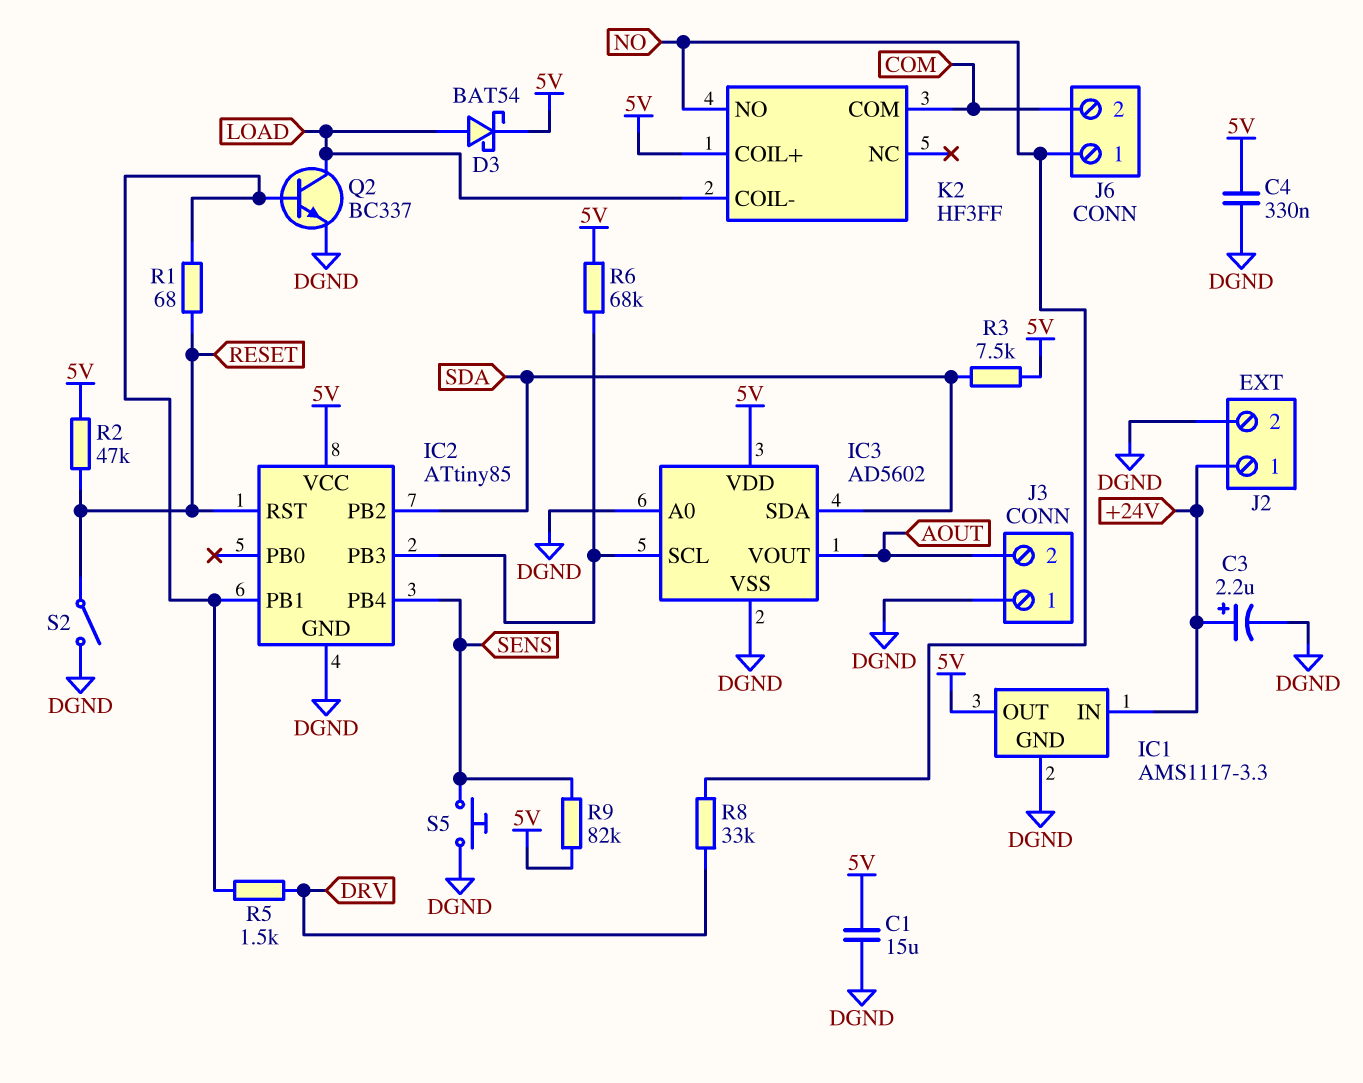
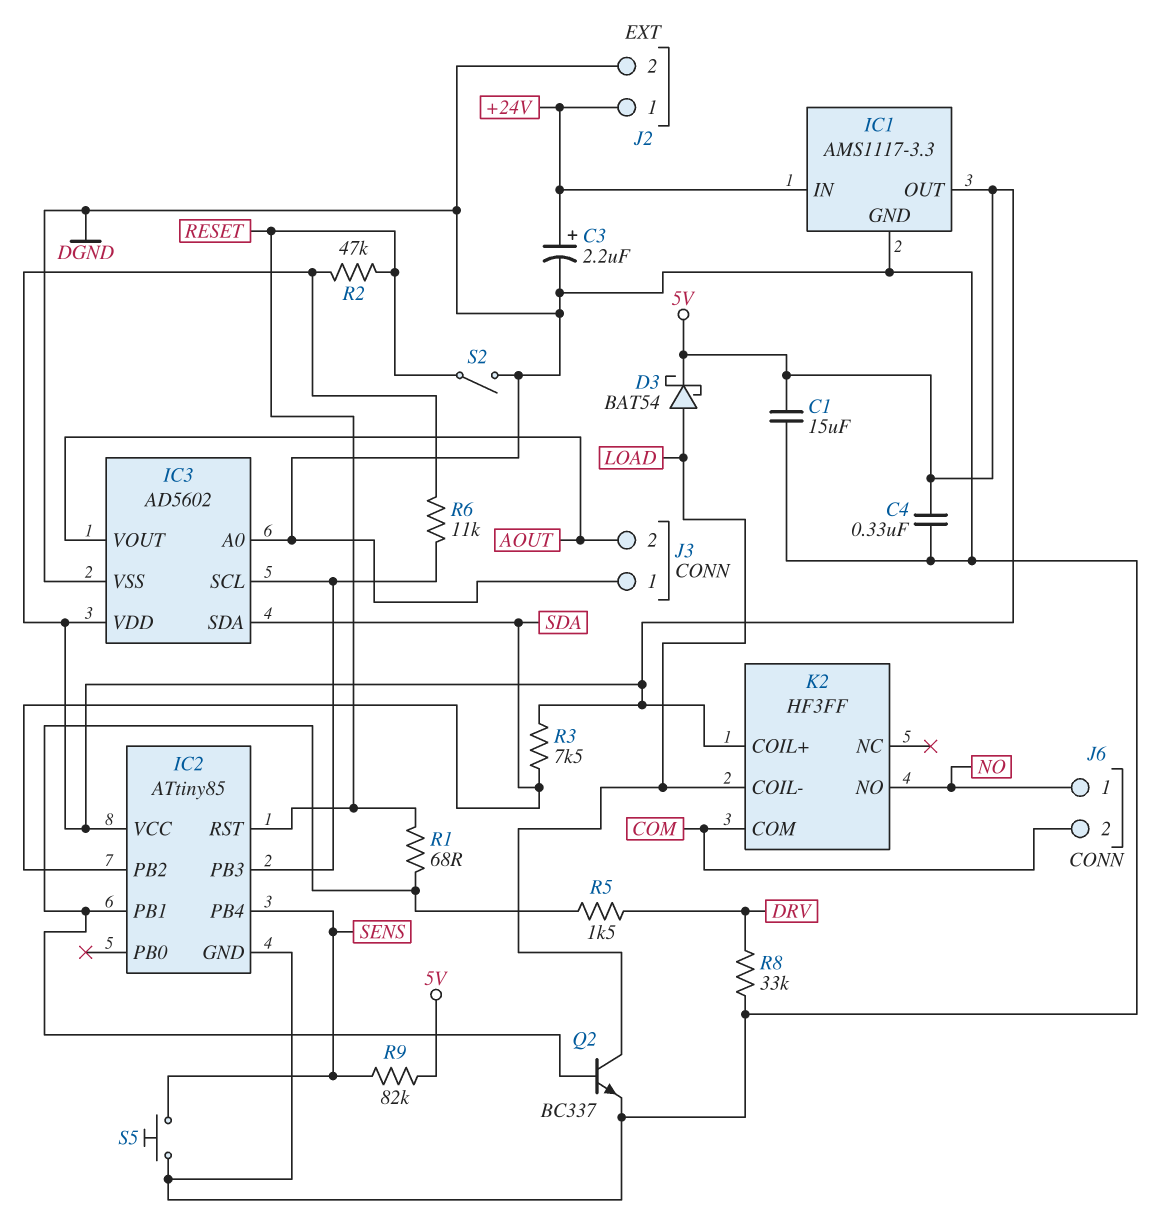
R6: 68k (5V, IC2/PB3) -> 11k (5V, IC2/PB3)
R8: 33k (DRV, NO) -> 33k (DGND, DRV)

